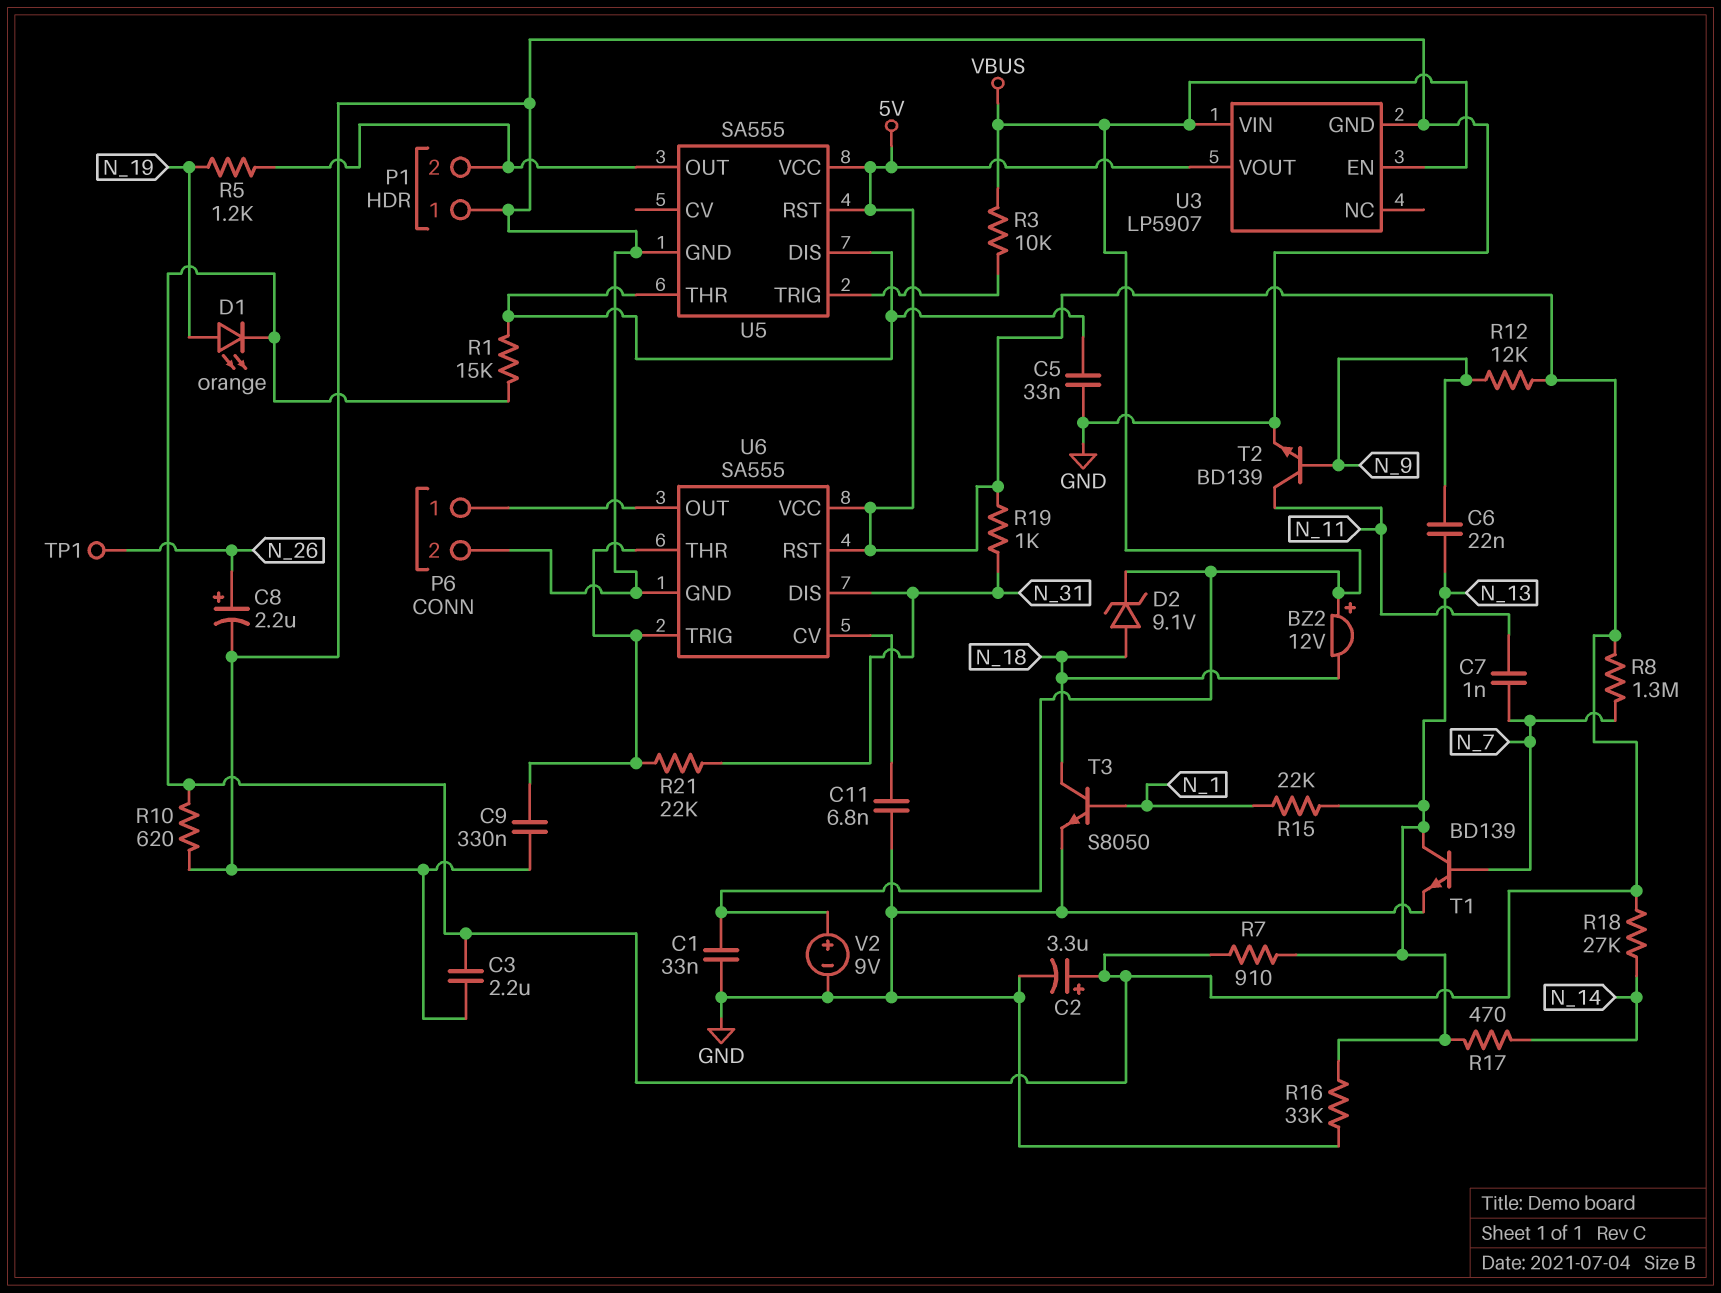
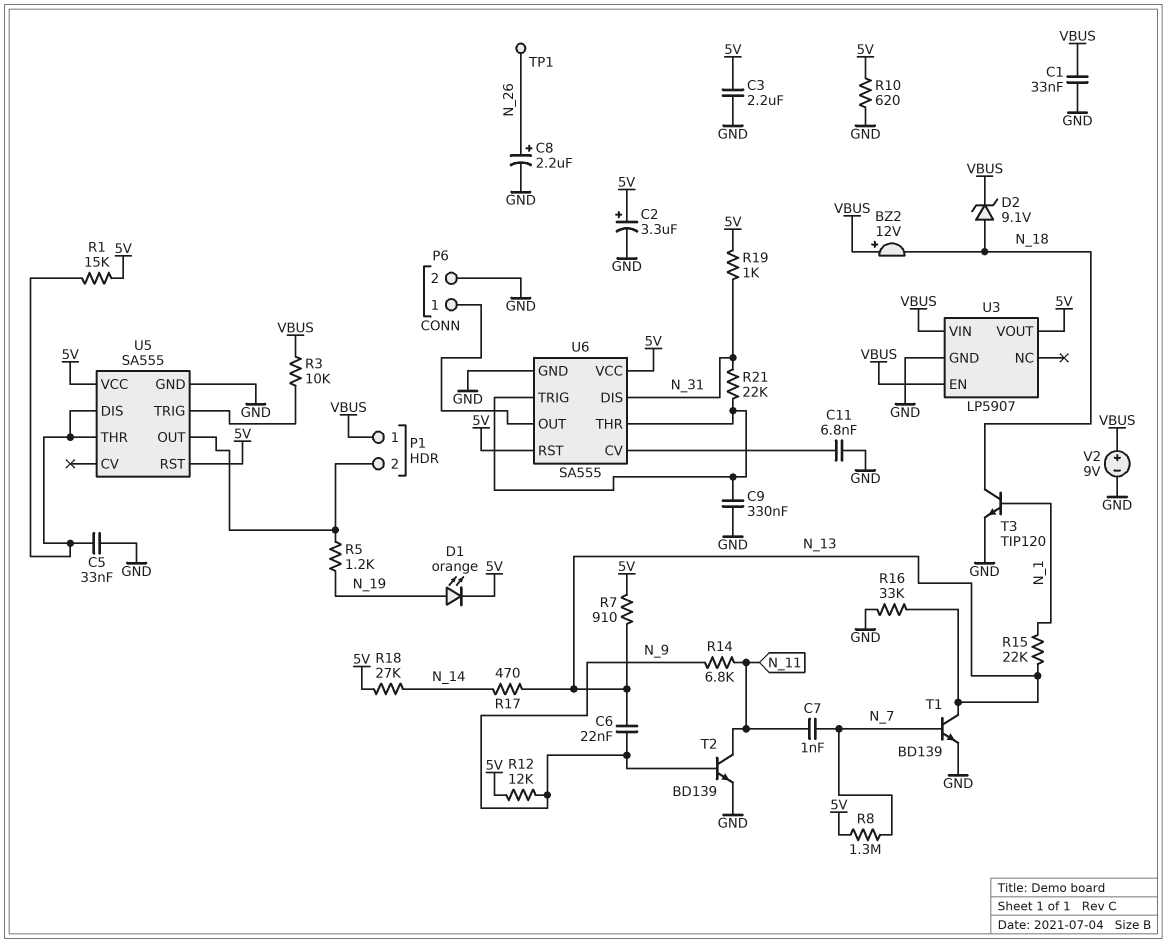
P1 pin 1: GND -> VBUS
R14: none -> 6.8k (N_9, N_11)
T3: NPN S8050 (B N_1, C N_18, E GND) -> NPN TIP120 (B N_1, C N_18, E GND)

